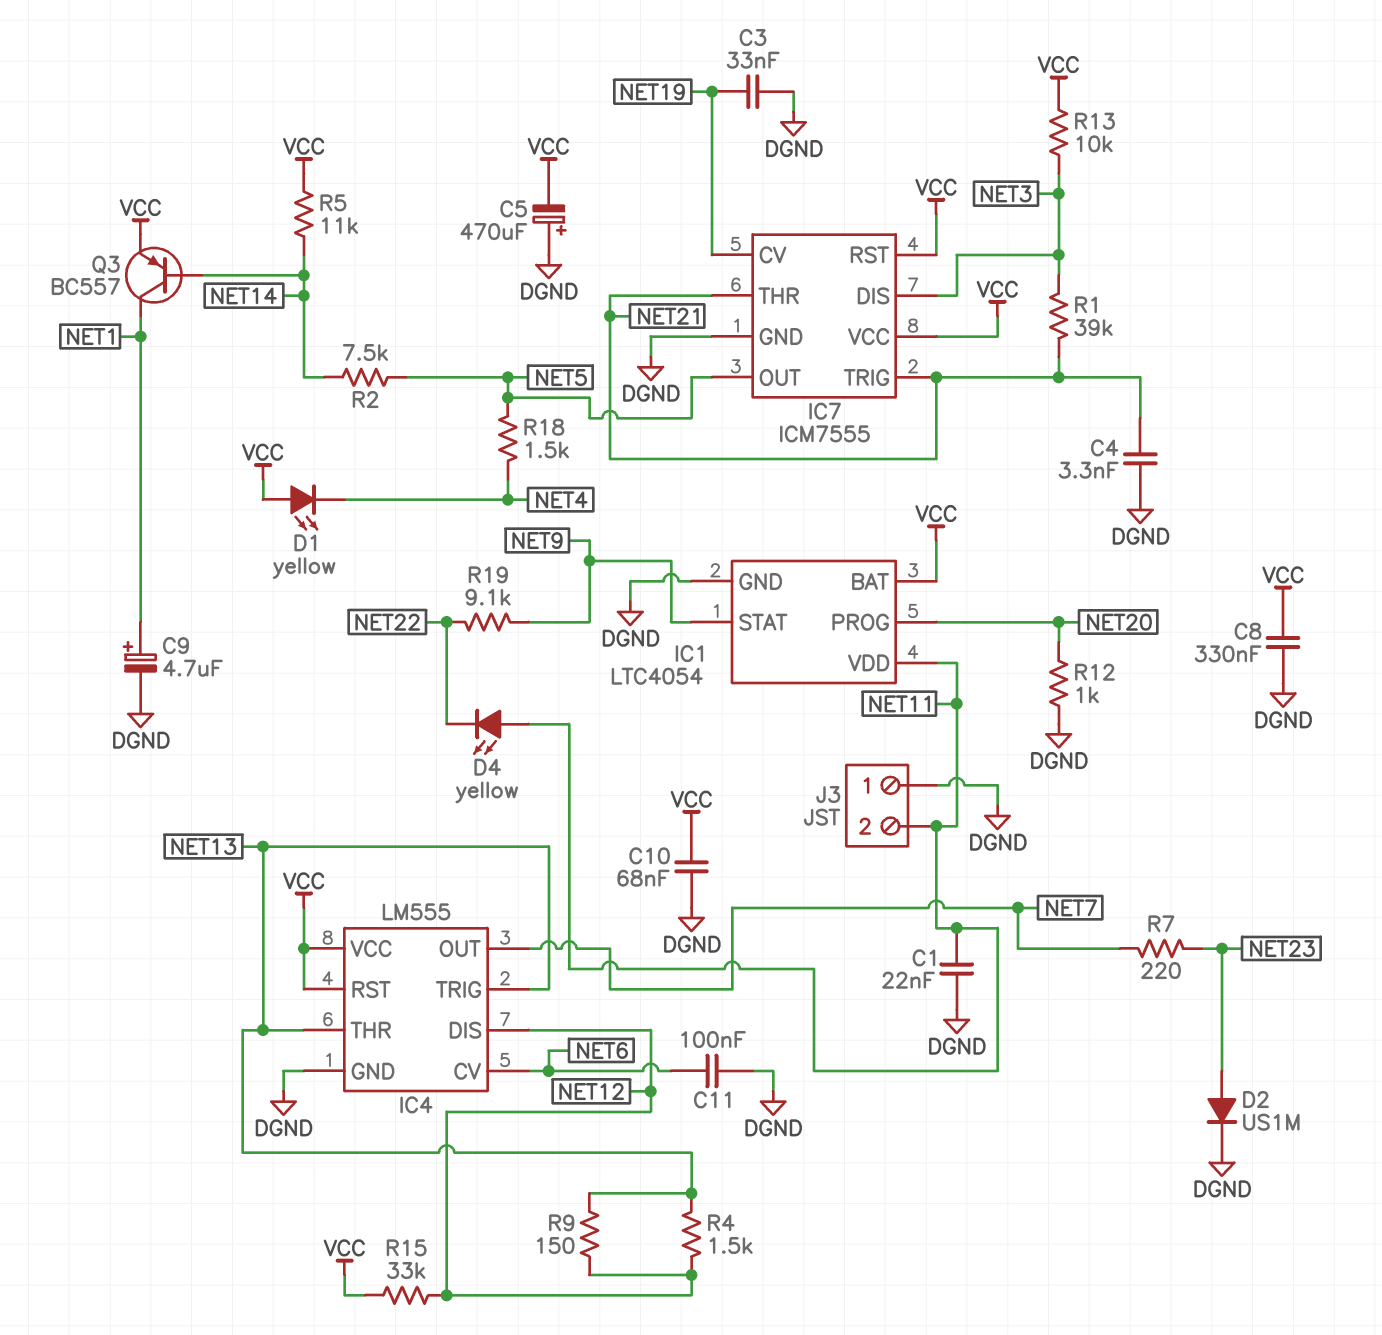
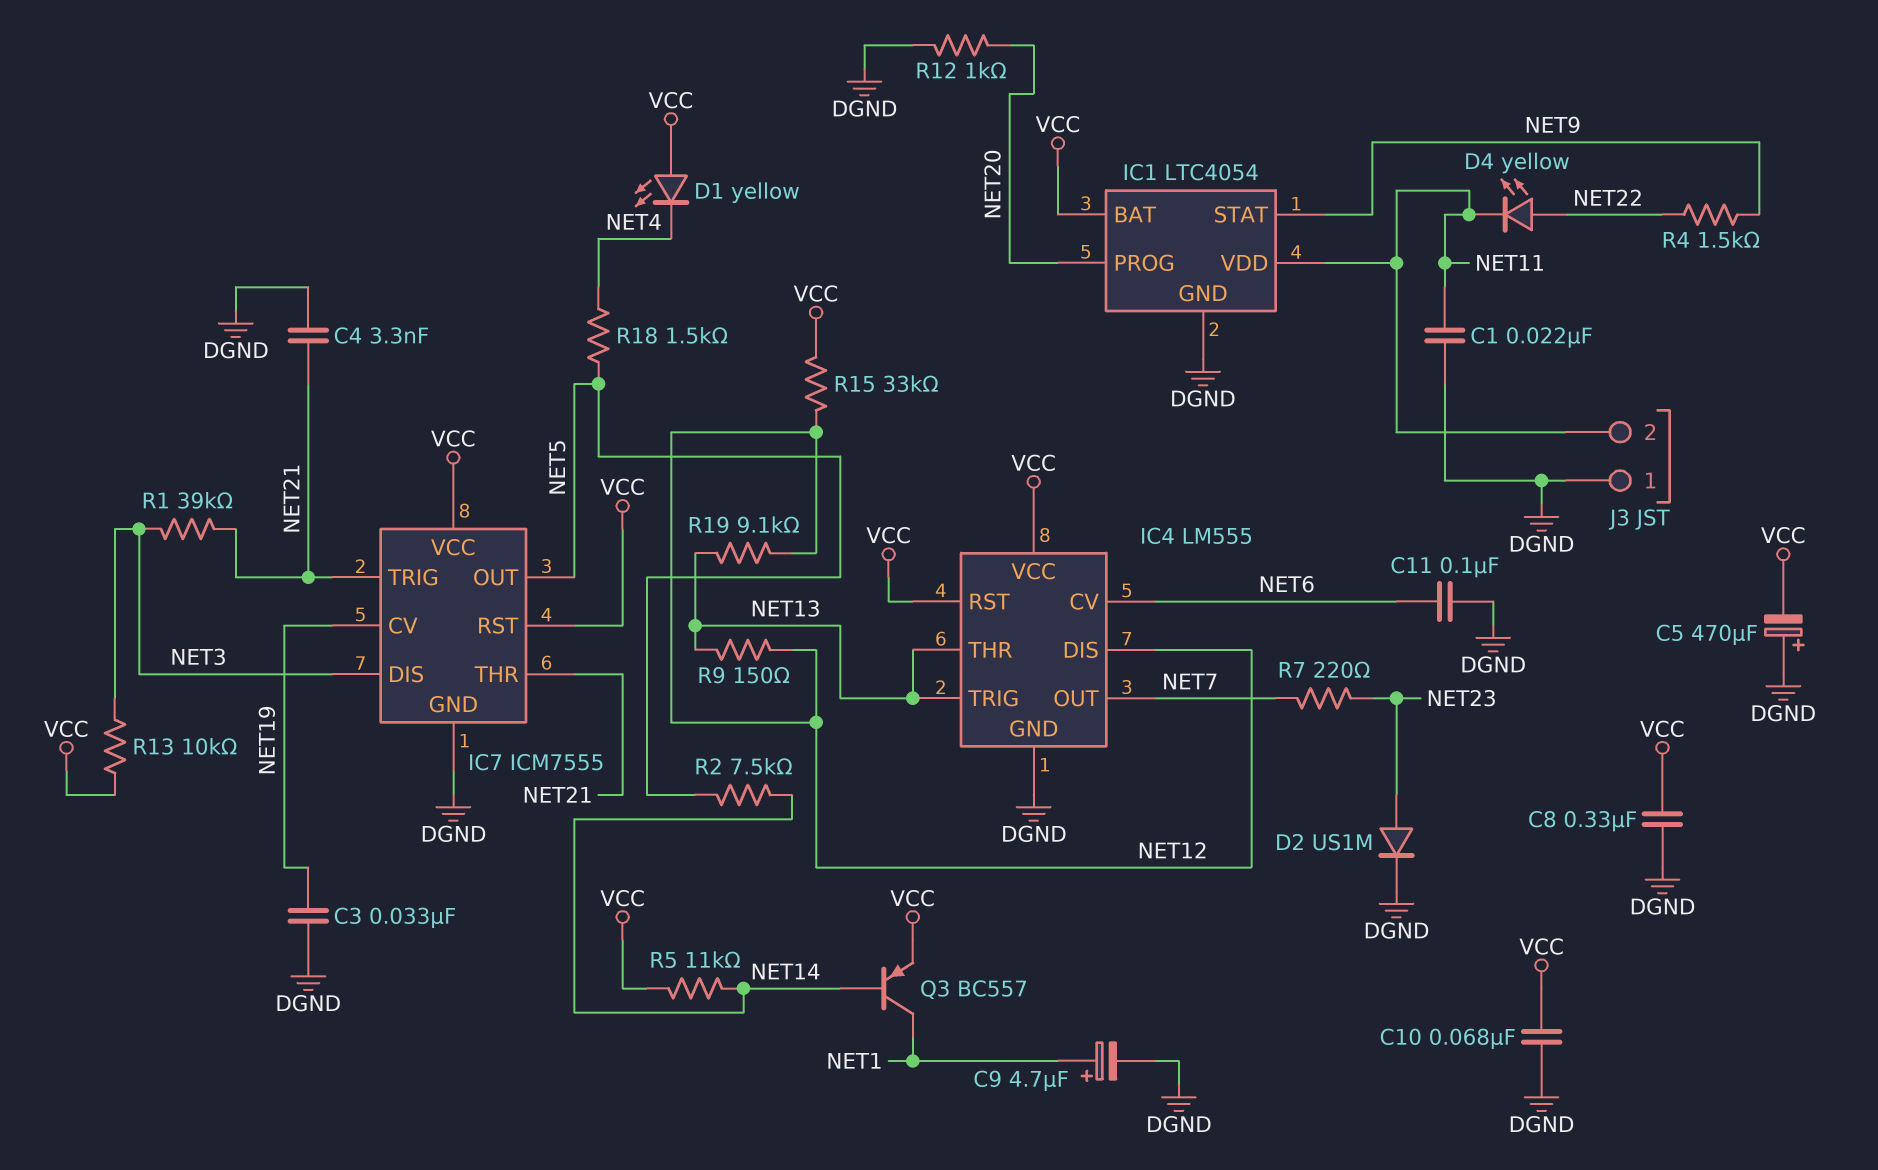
D4: LED yellow (A NET11, K NET22) -> LED yellow (A NET22, K NET11)
R4: 1.5k (NET12, NET13) -> 1.5k (NET9, NET22)
R19: 9.1k (NET9, NET22) -> 9.1k (NET12, NET13)

